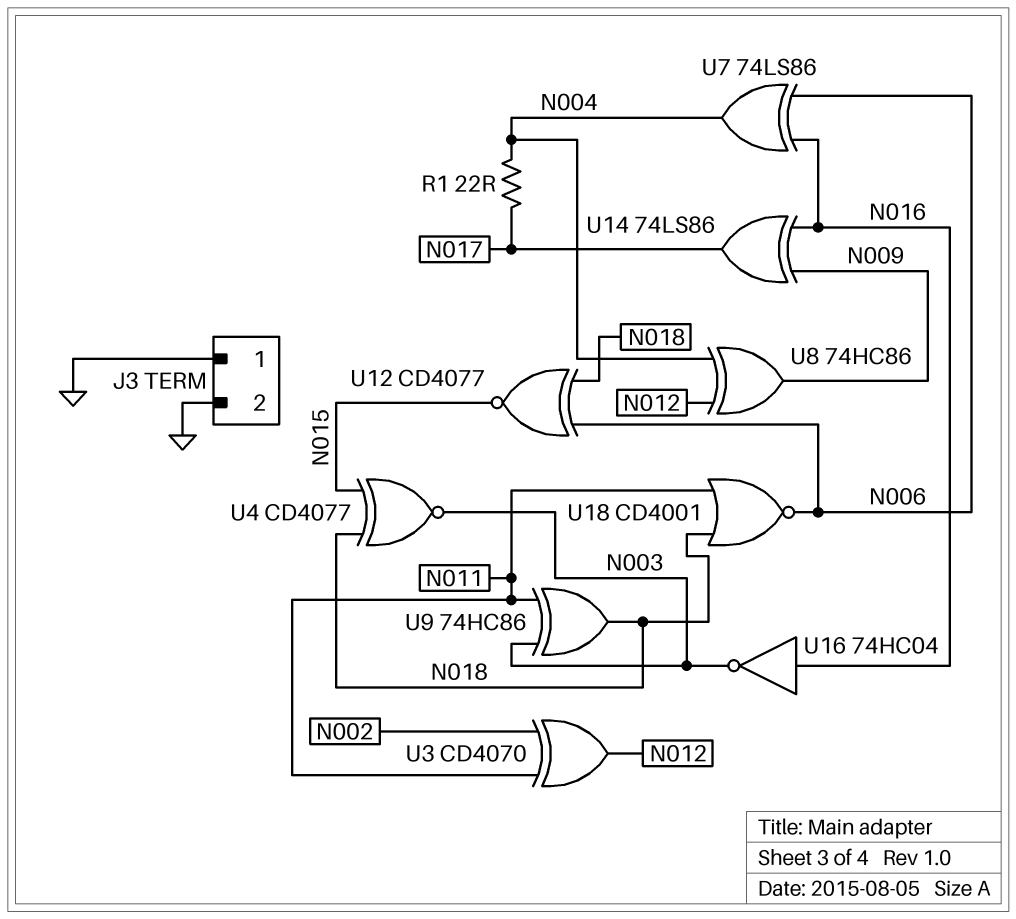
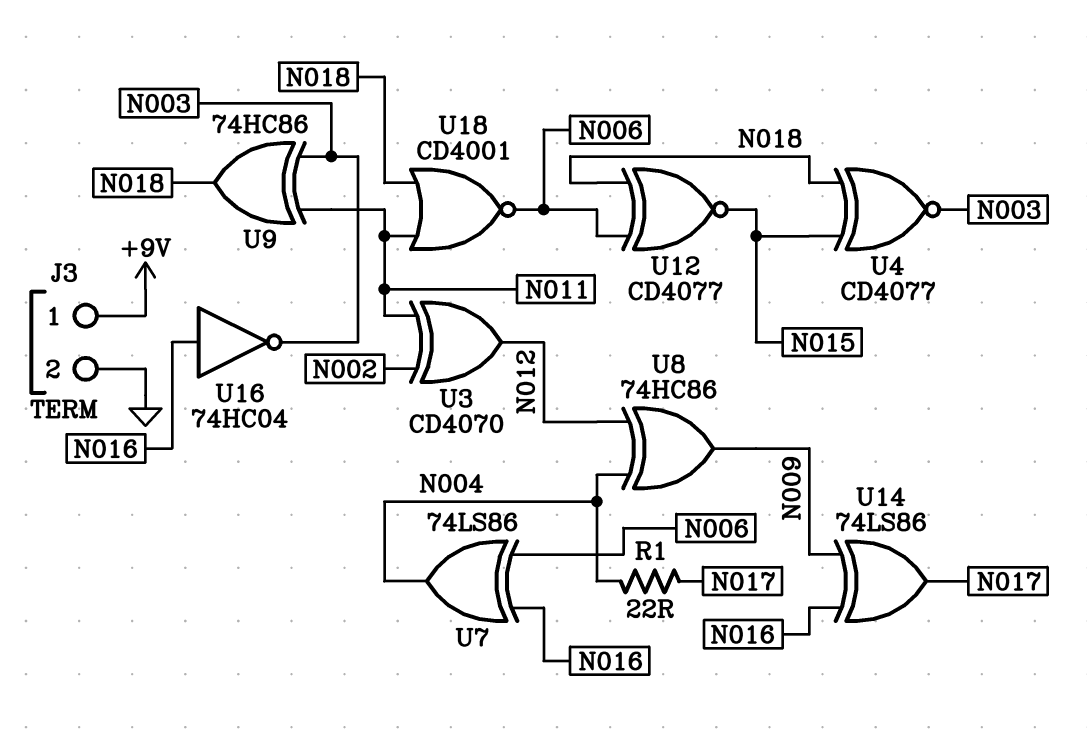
J3 pin 1: GND -> +9V

